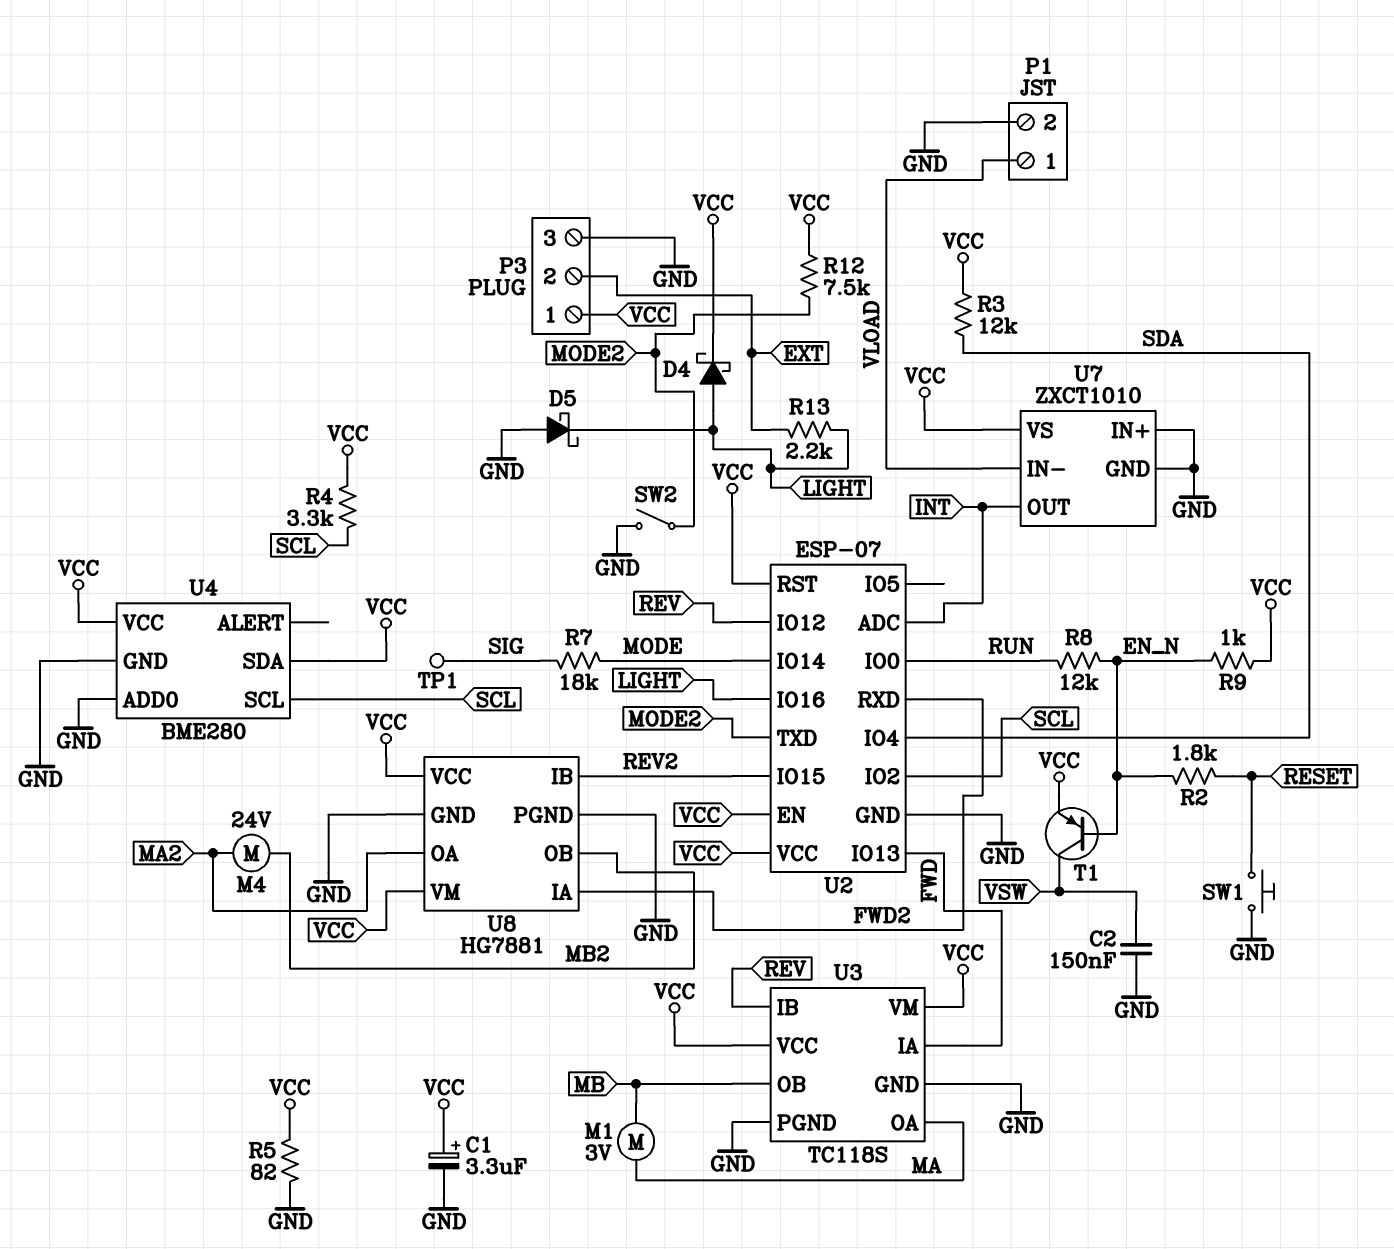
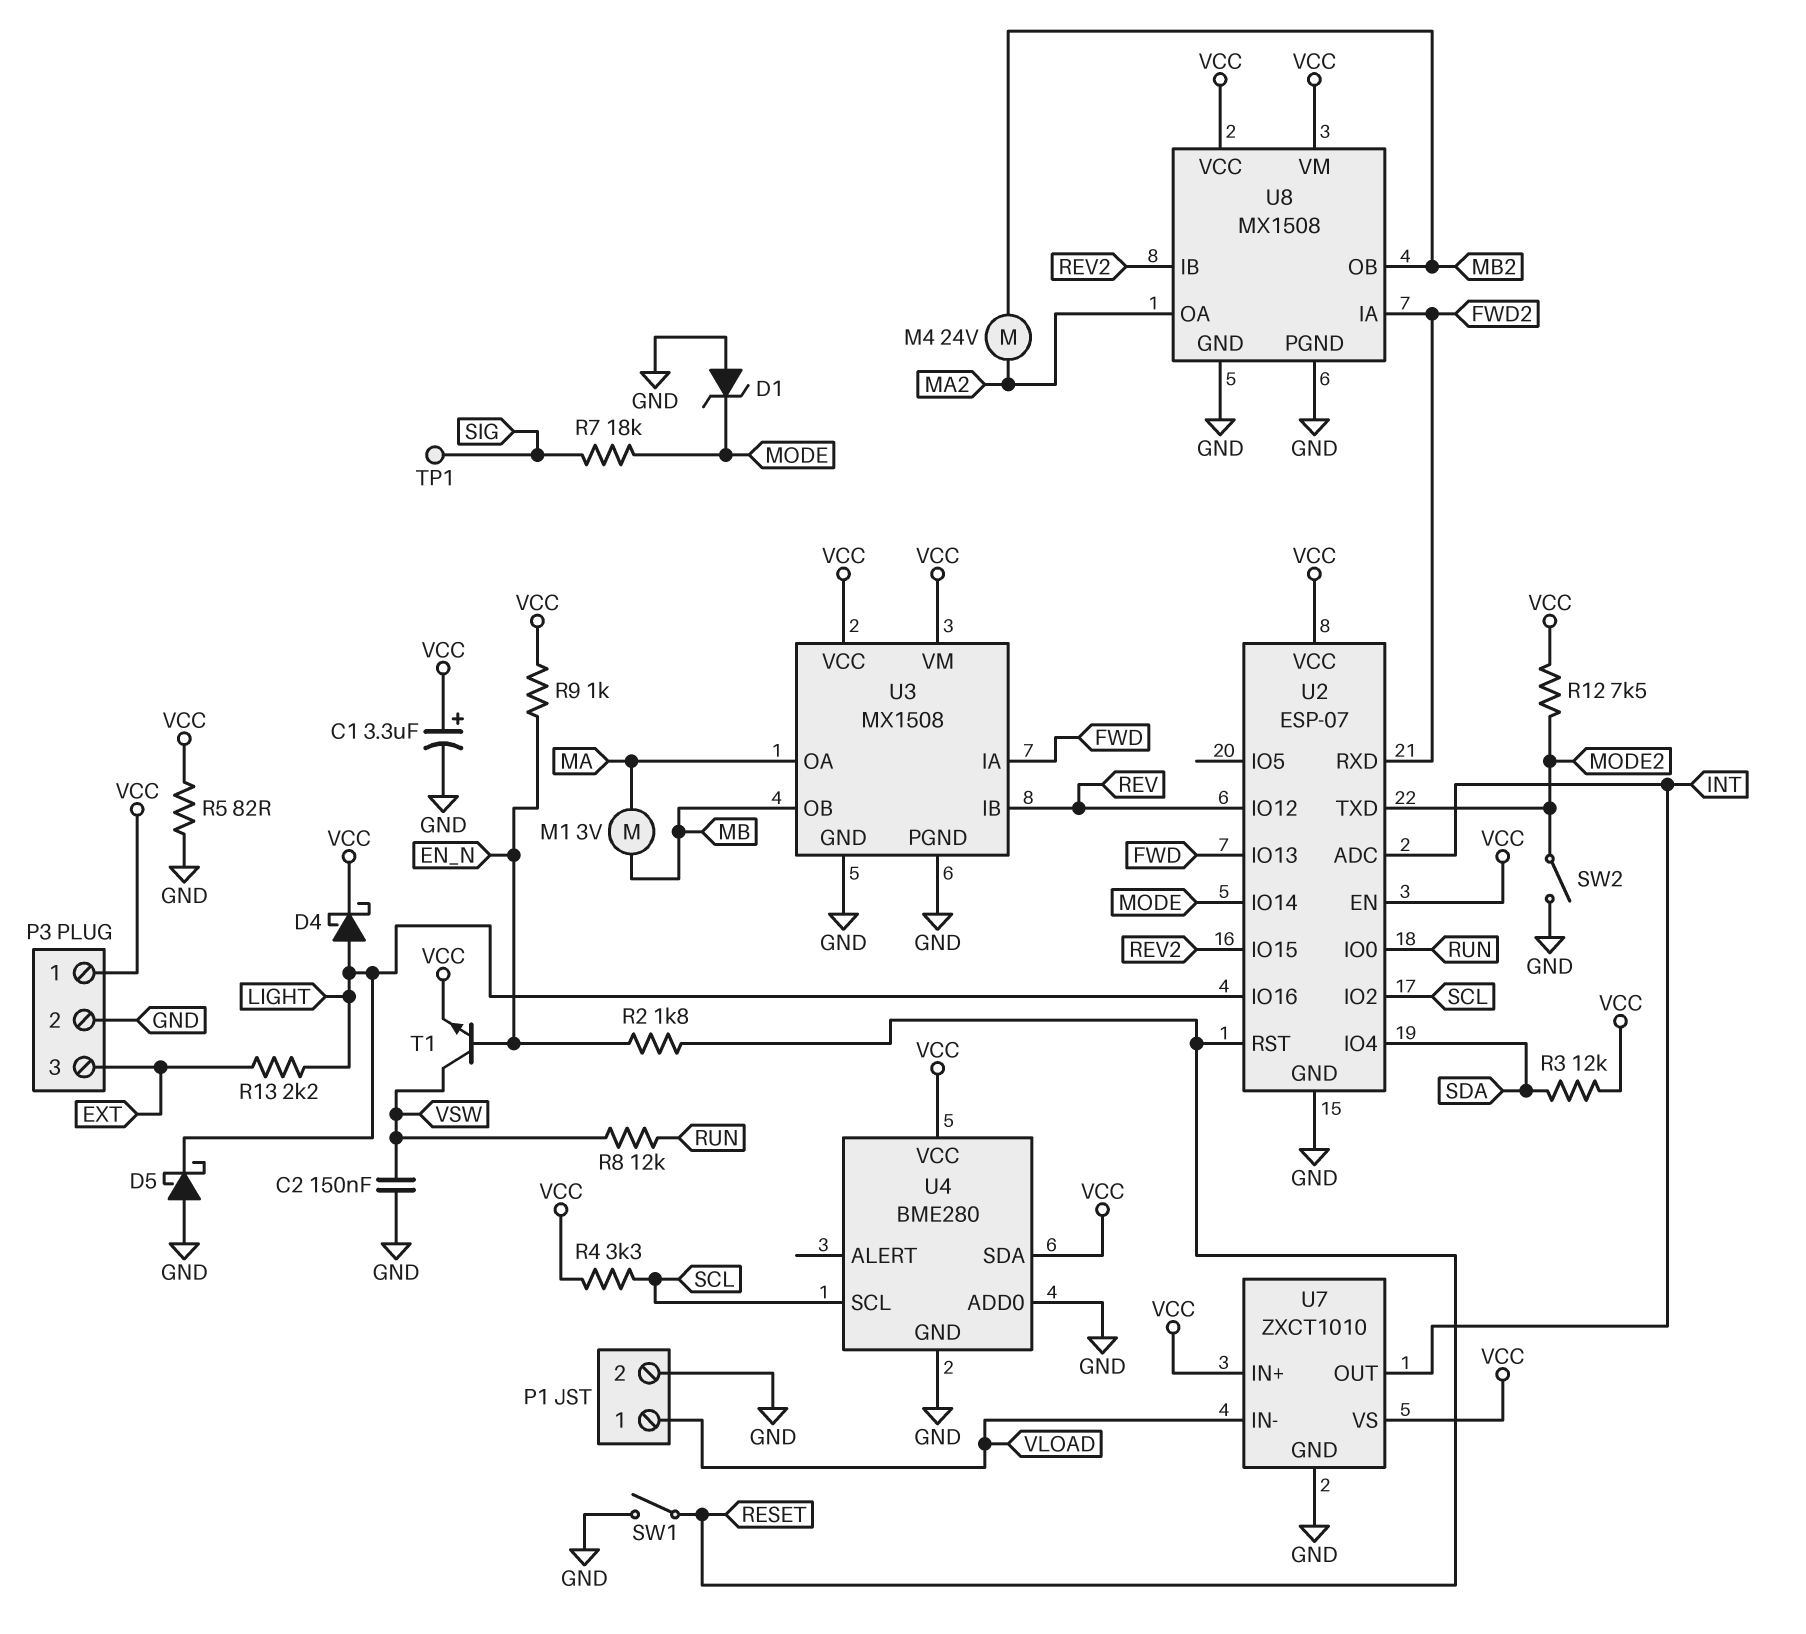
D1: none -> zener (A GND, K MODE)
P3 pin 2: EXT -> GND
P3 pin 3: GND -> EXT
R8: 12k (EN_N, RUN) -> 12k (RUN, VSW)
SW1: button (GND, RESET) -> switch (GND, RESET)
T1: PNP (B EN_N, C VSW, E VCC) -> NPN (B EN_N, C VSW, E VCC)
U2 pin RST: VCC -> RESET
U3: TC118S -> MX1508
U7 pin IN+: GND -> VCC
U8: HG7881 -> MX1508

